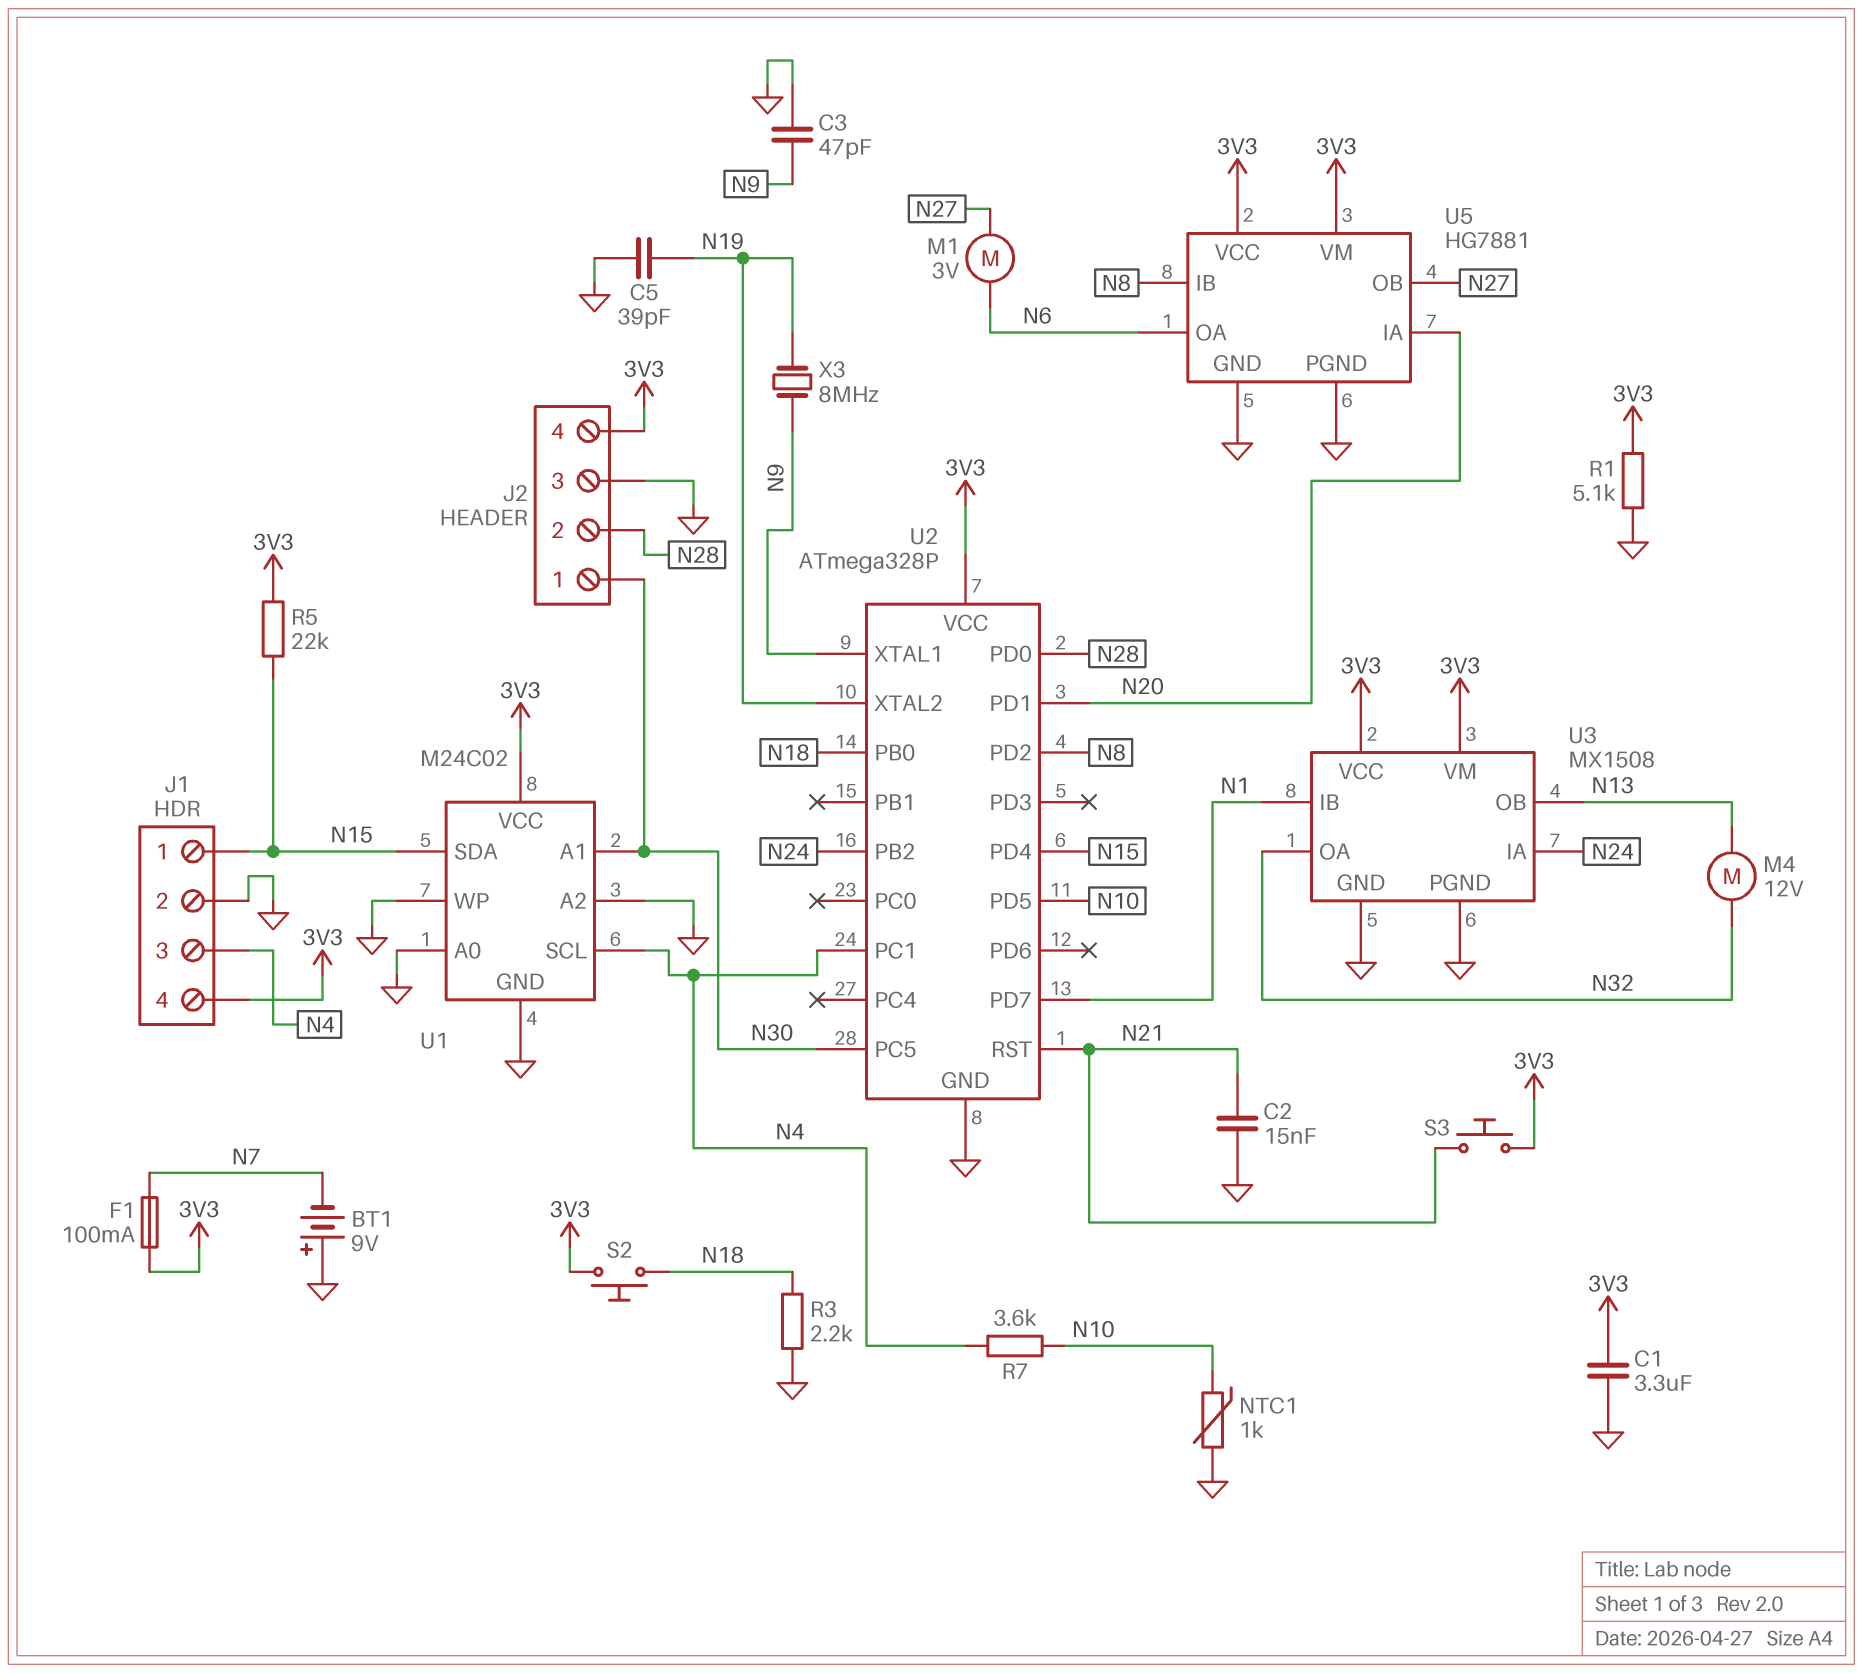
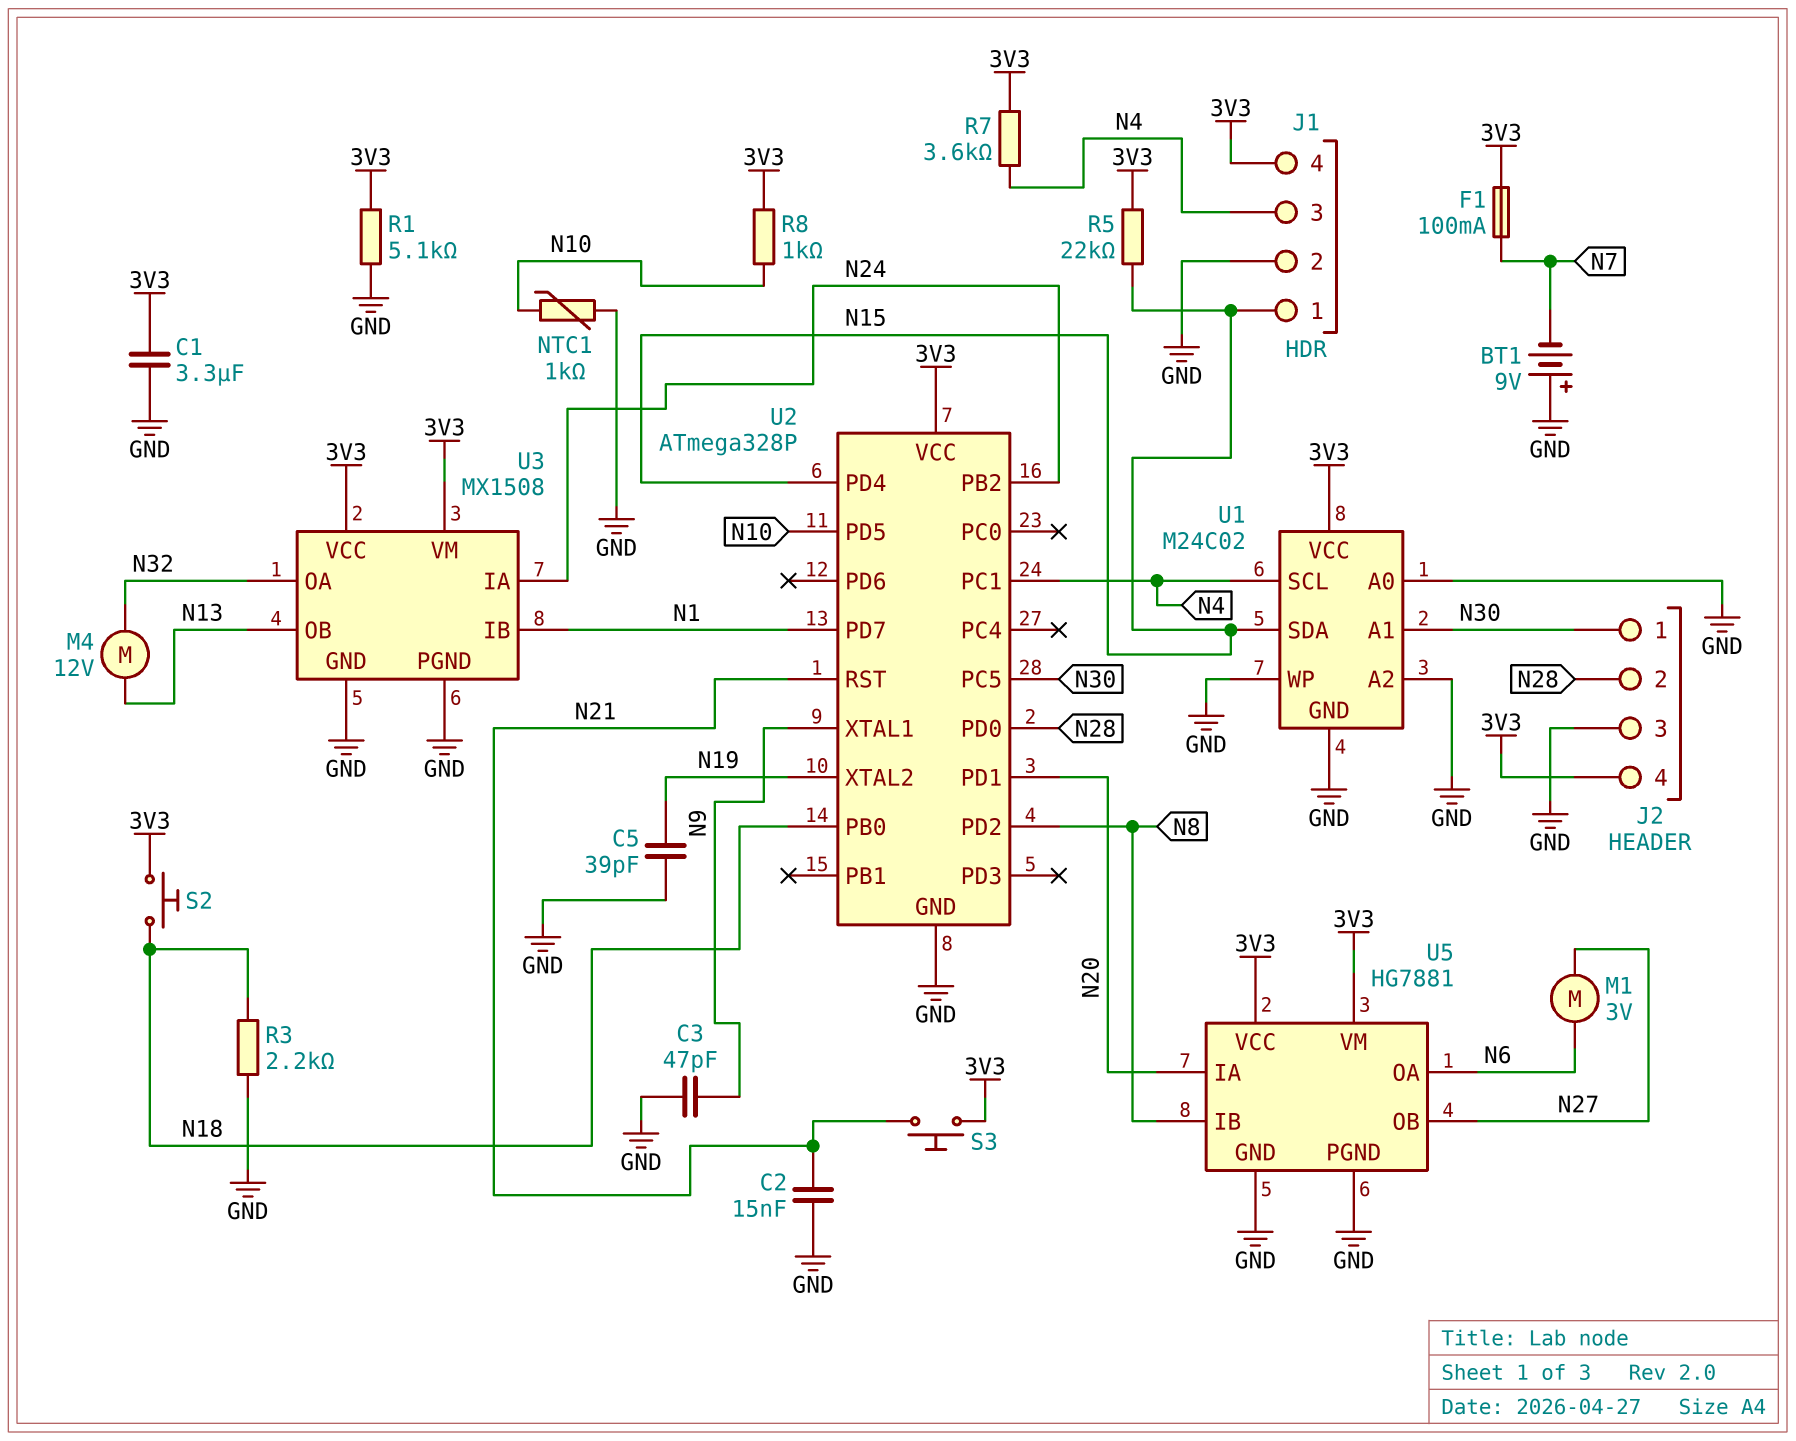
R7: 3.6k (N4, N10) -> 3.6k (3V3, N4)
R8: none -> 1k (3V3, N10)
X3: 8MHz (N9, N19) -> none

